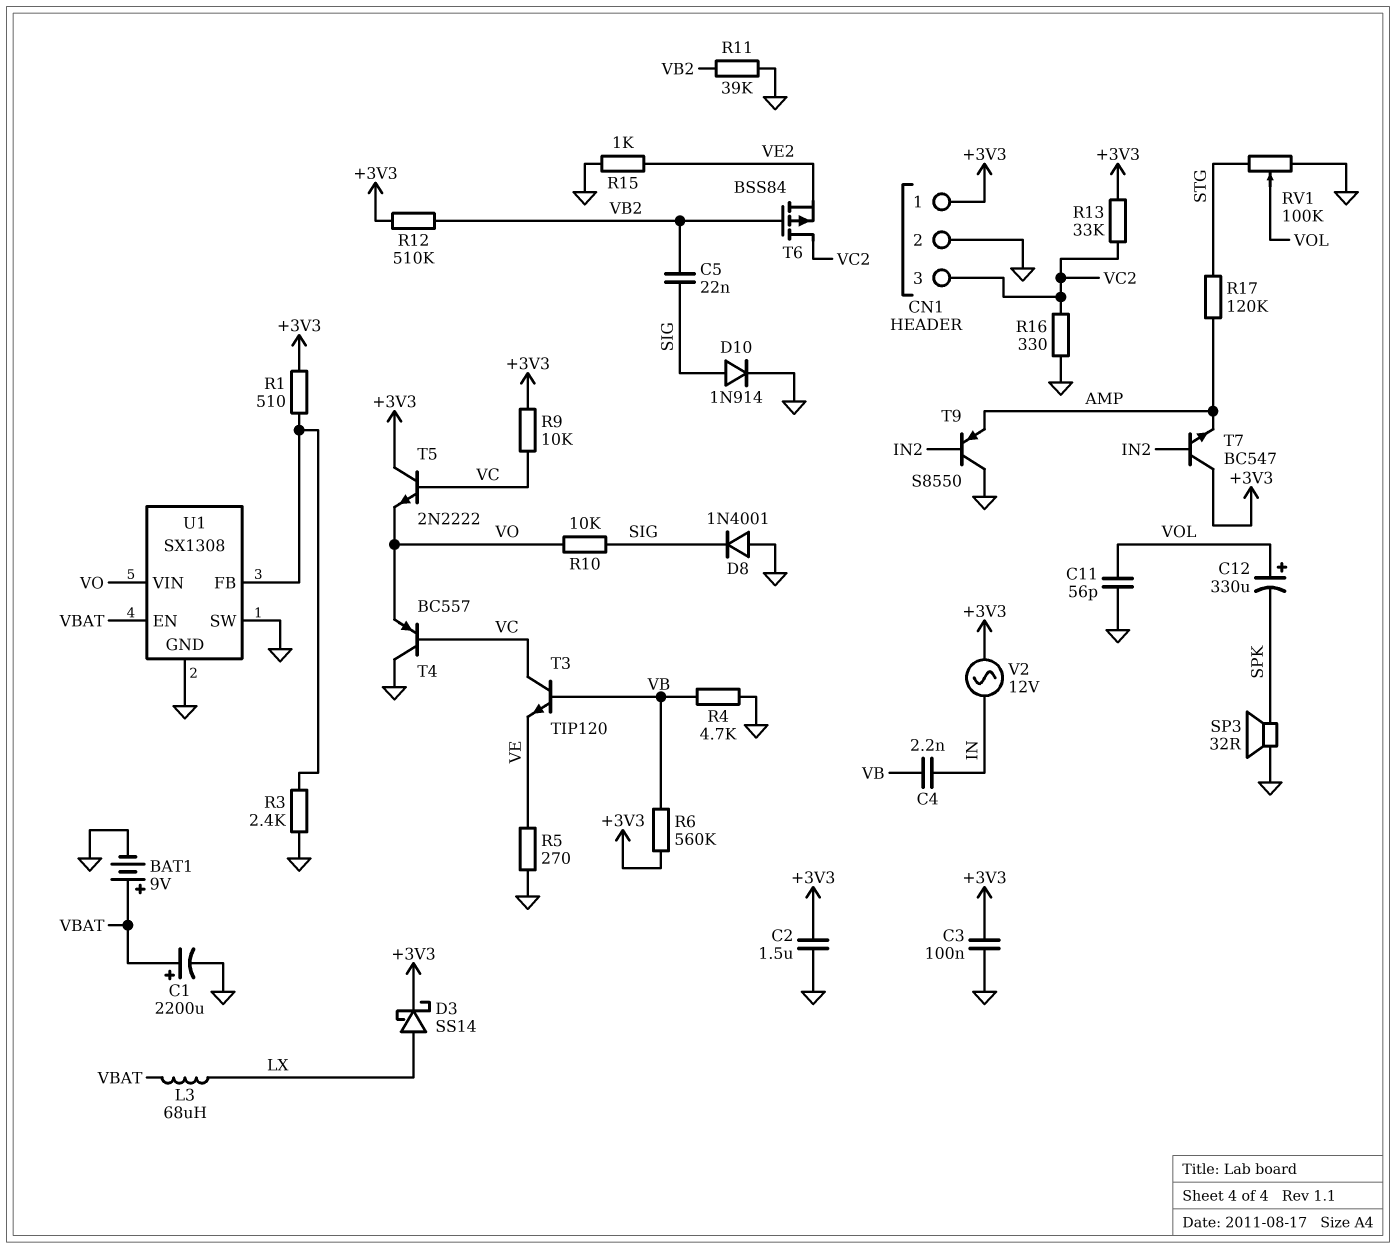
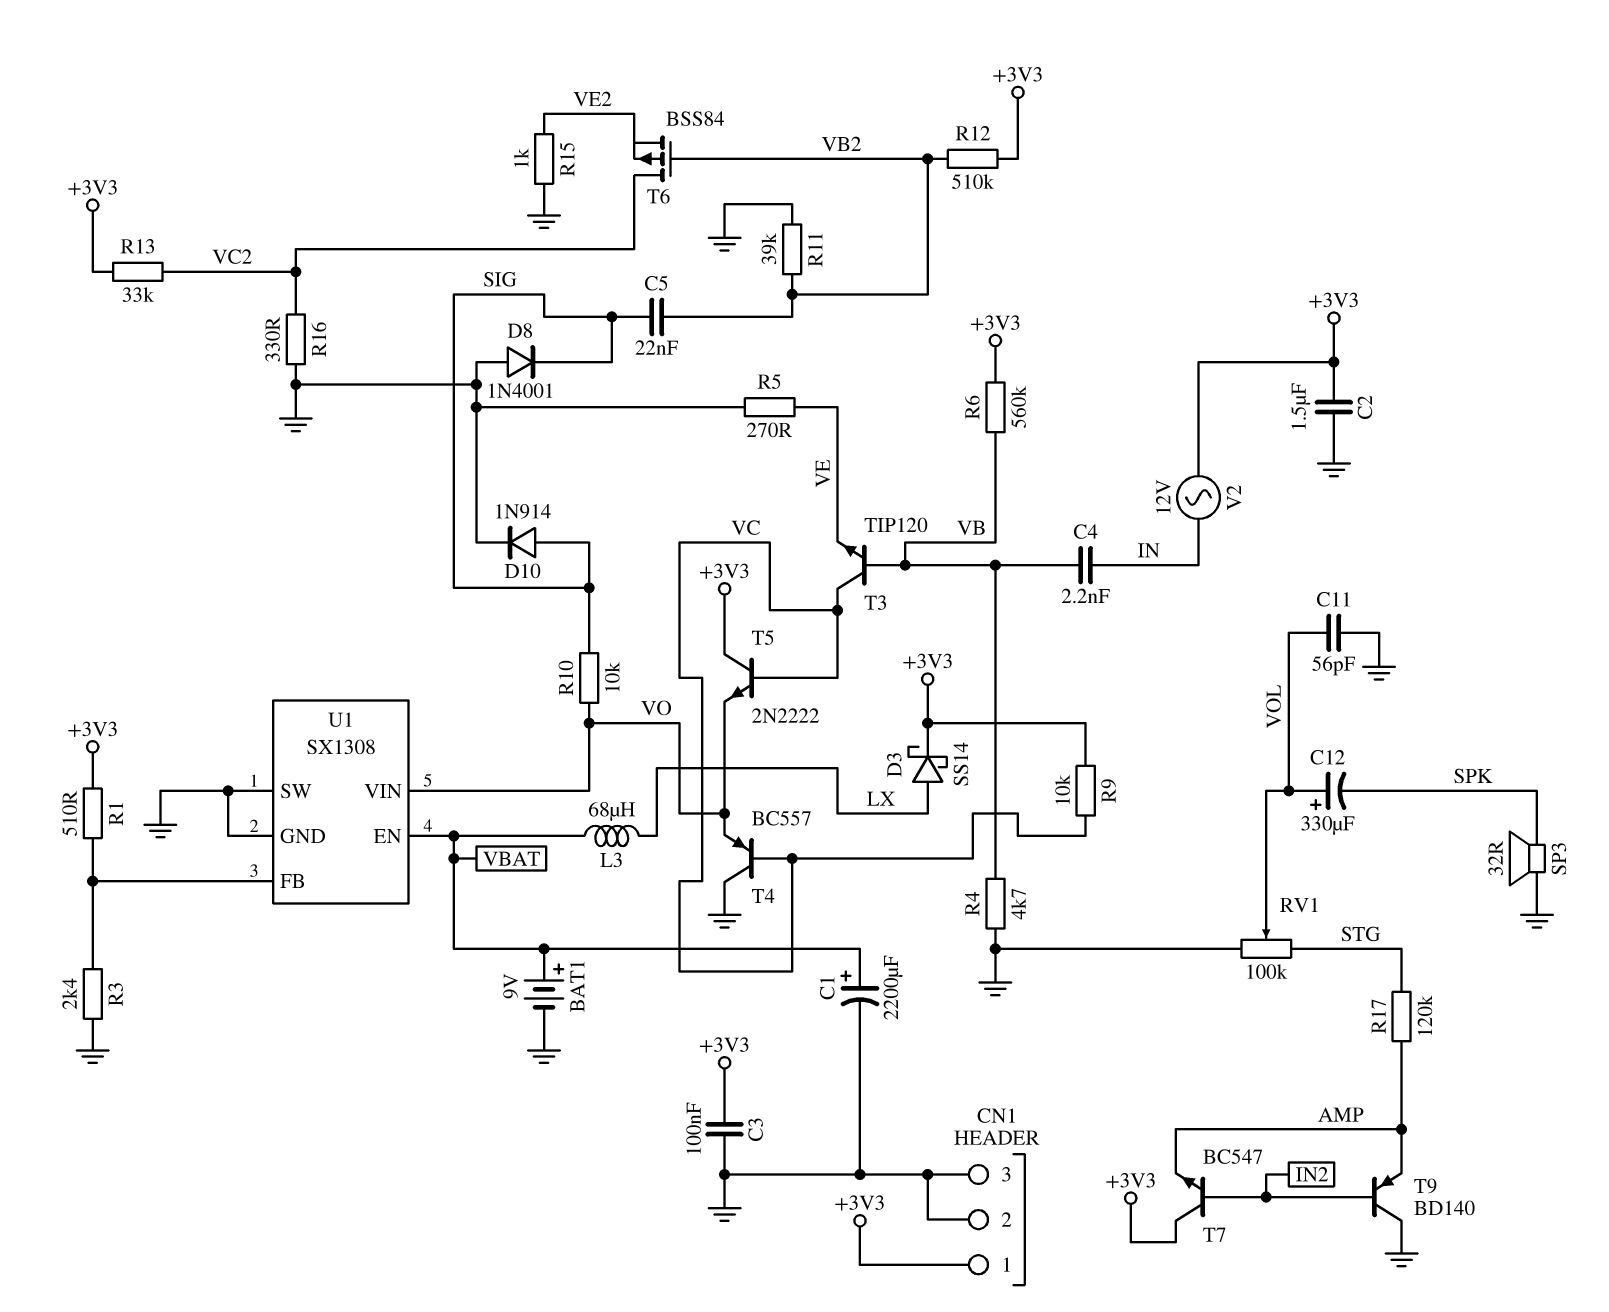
CN1 pin 3: VC2 -> GND
T9: PNP S8550 (B IN2, C GND, E AMP) -> PNP BD140 (B IN2, C GND, E AMP)

